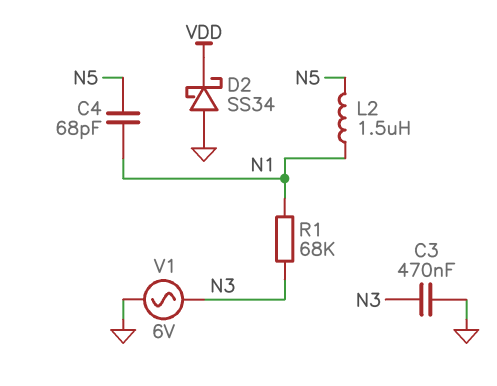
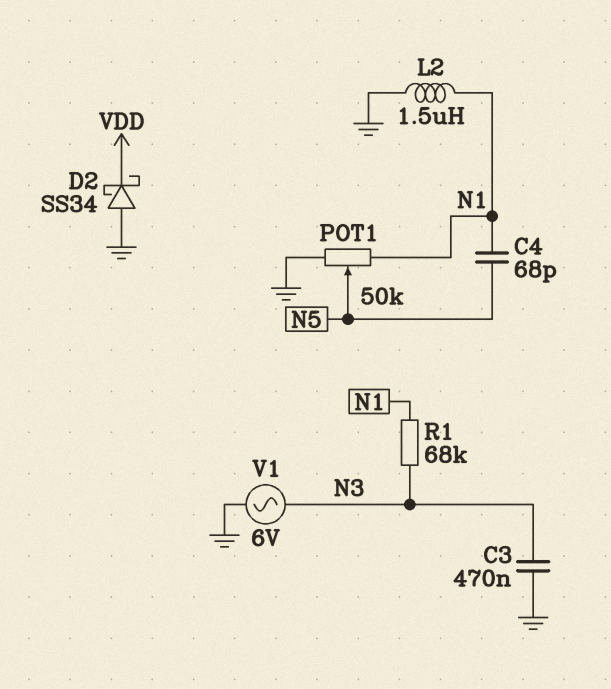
L2: 1.5uH (N1, N5) -> 1.5uH (GND, N1)
POT1: none -> 50k (GND, N1, wiper N5)

